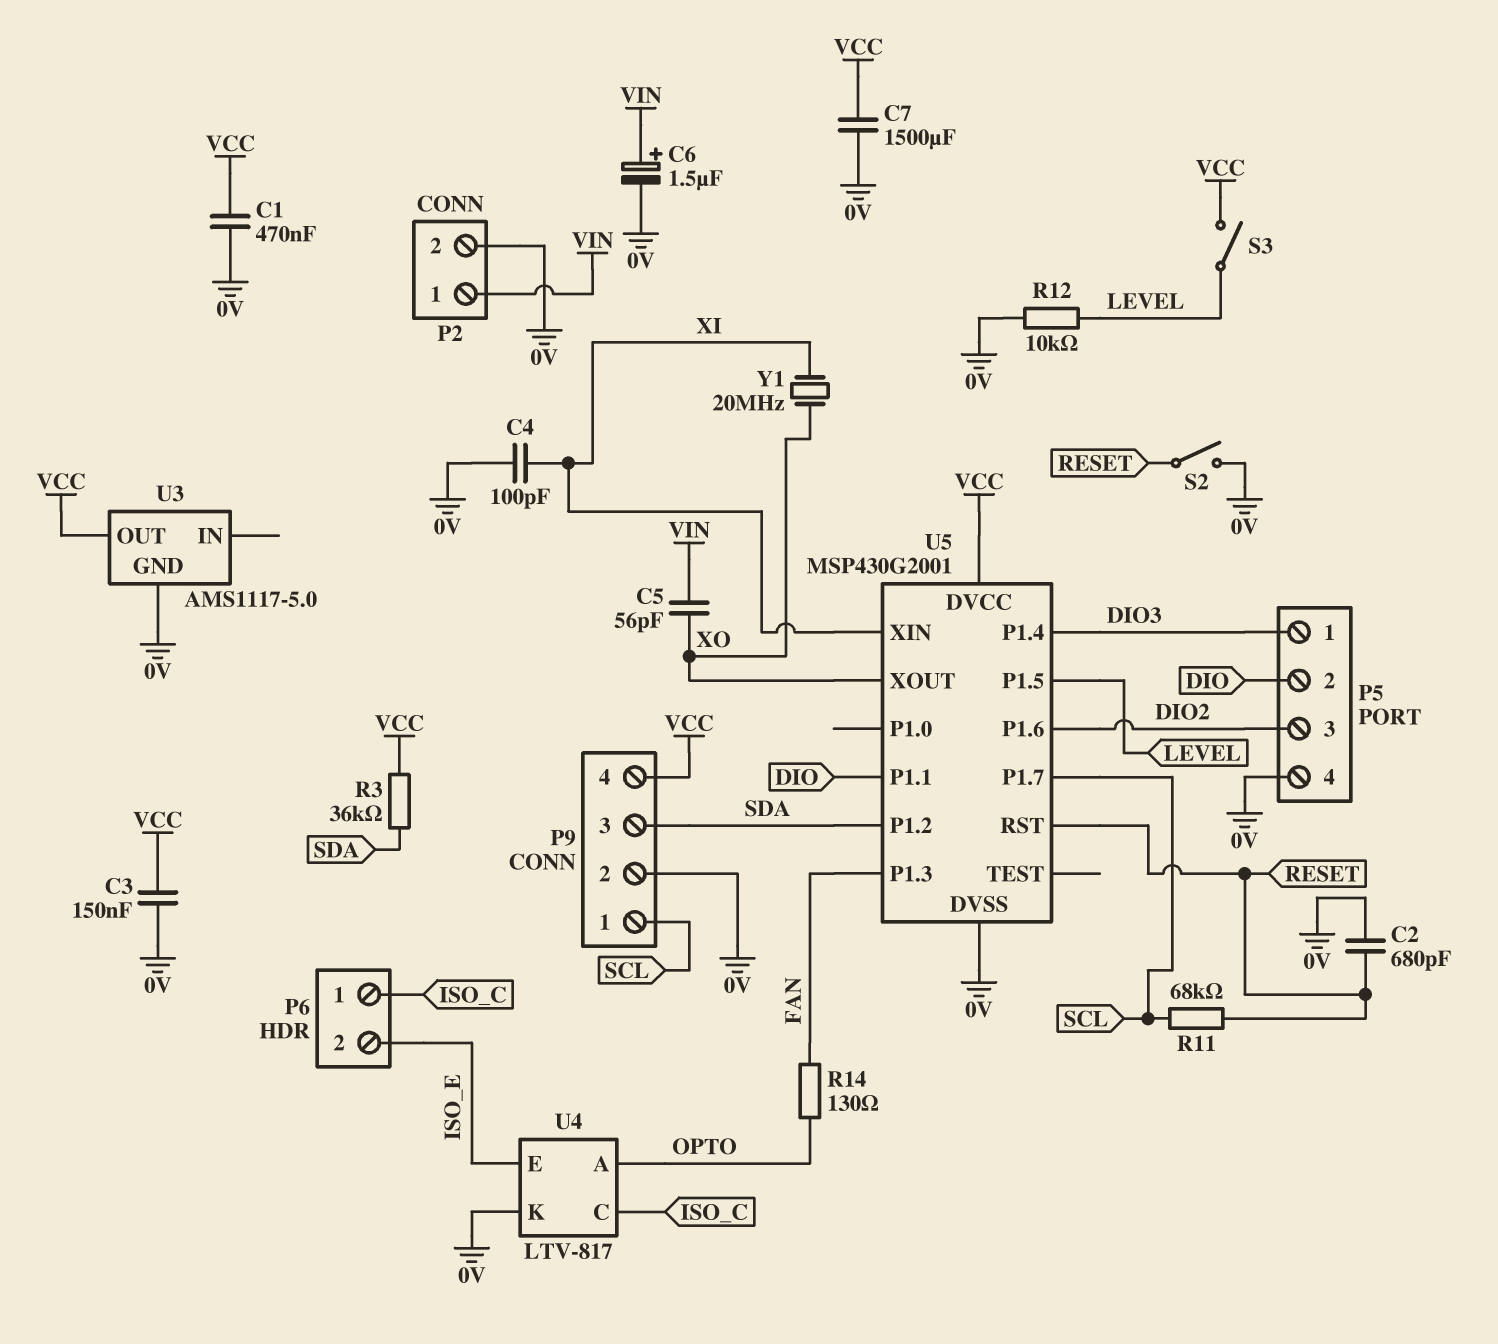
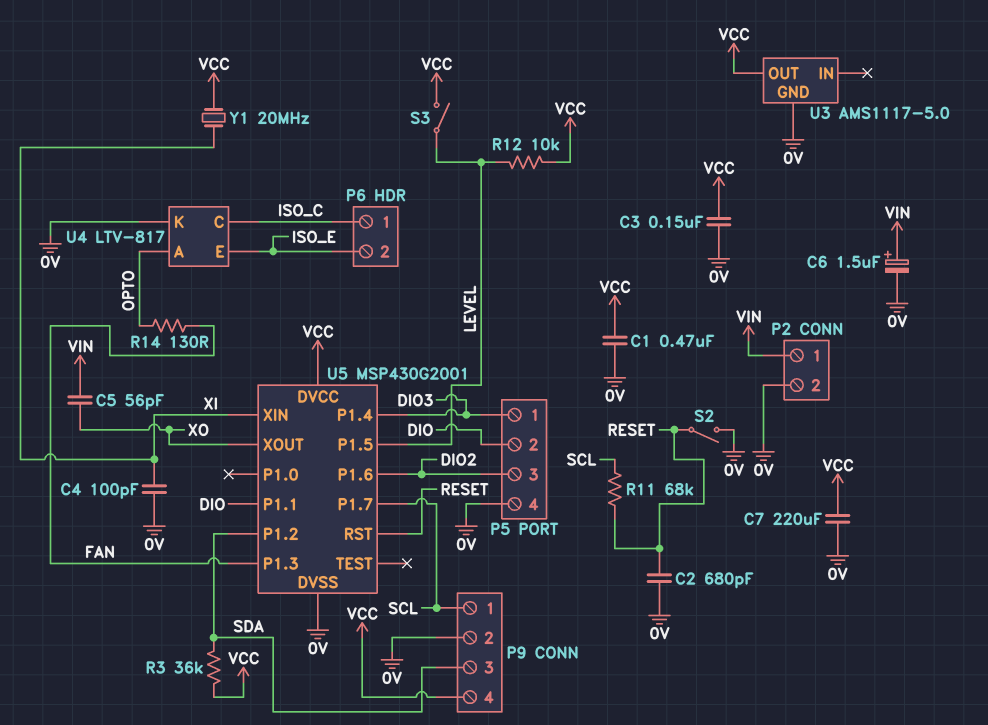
C7: 1500uF (0V, VCC) -> 220uF (0V, VCC)
R12: 10k (0V, LEVEL) -> 10k (LEVEL, VCC)
Y1: 20MHz (XI, XO) -> 20MHz (VCC, XI)

